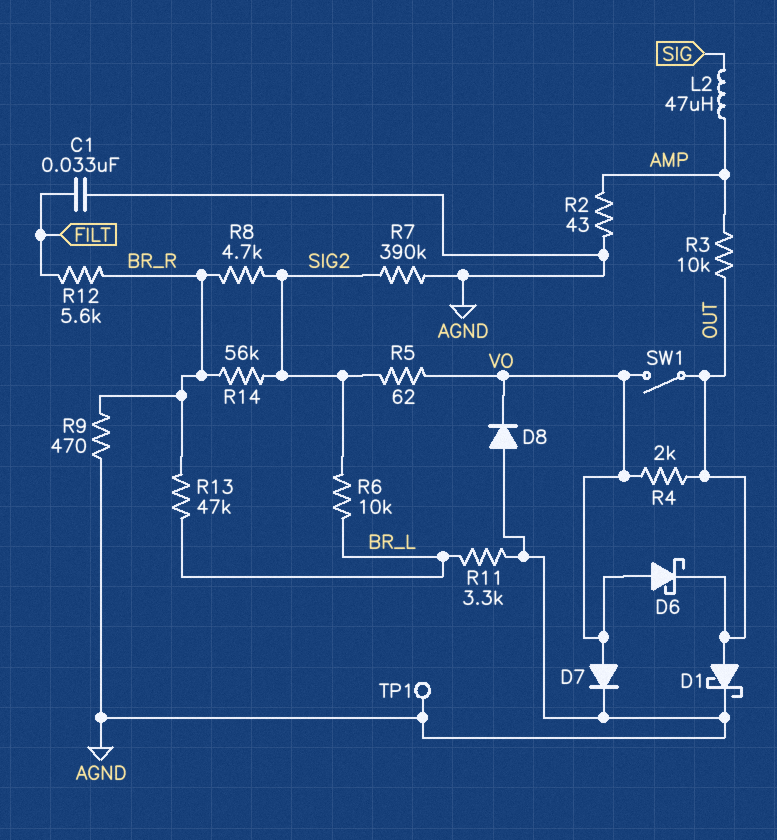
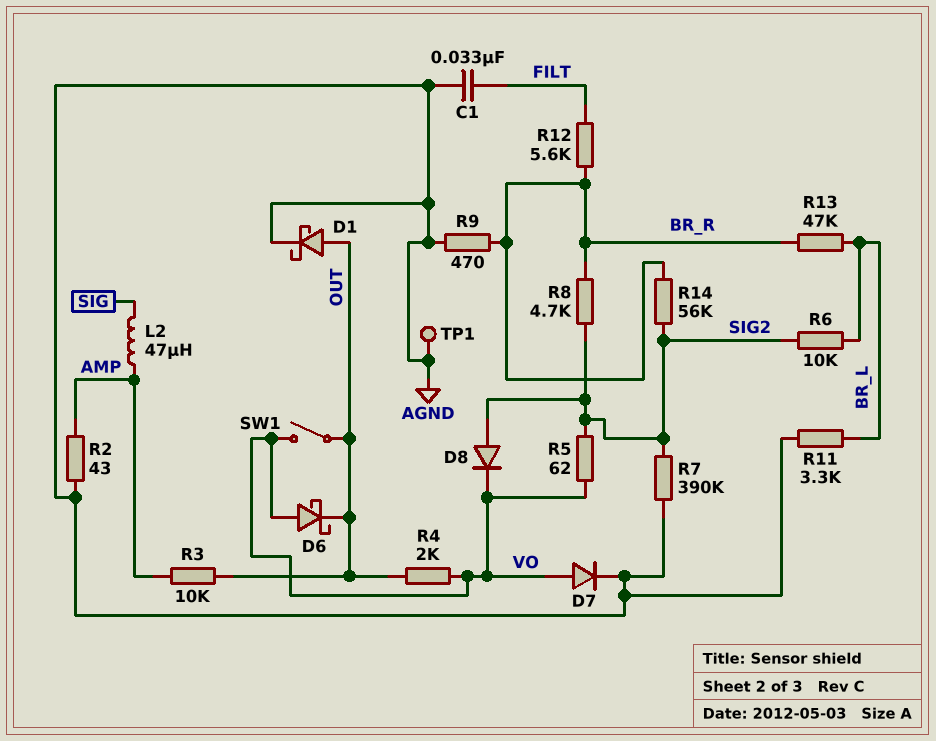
D8: diode (A AGND, K VO) -> diode (A SIG2, K VO)

